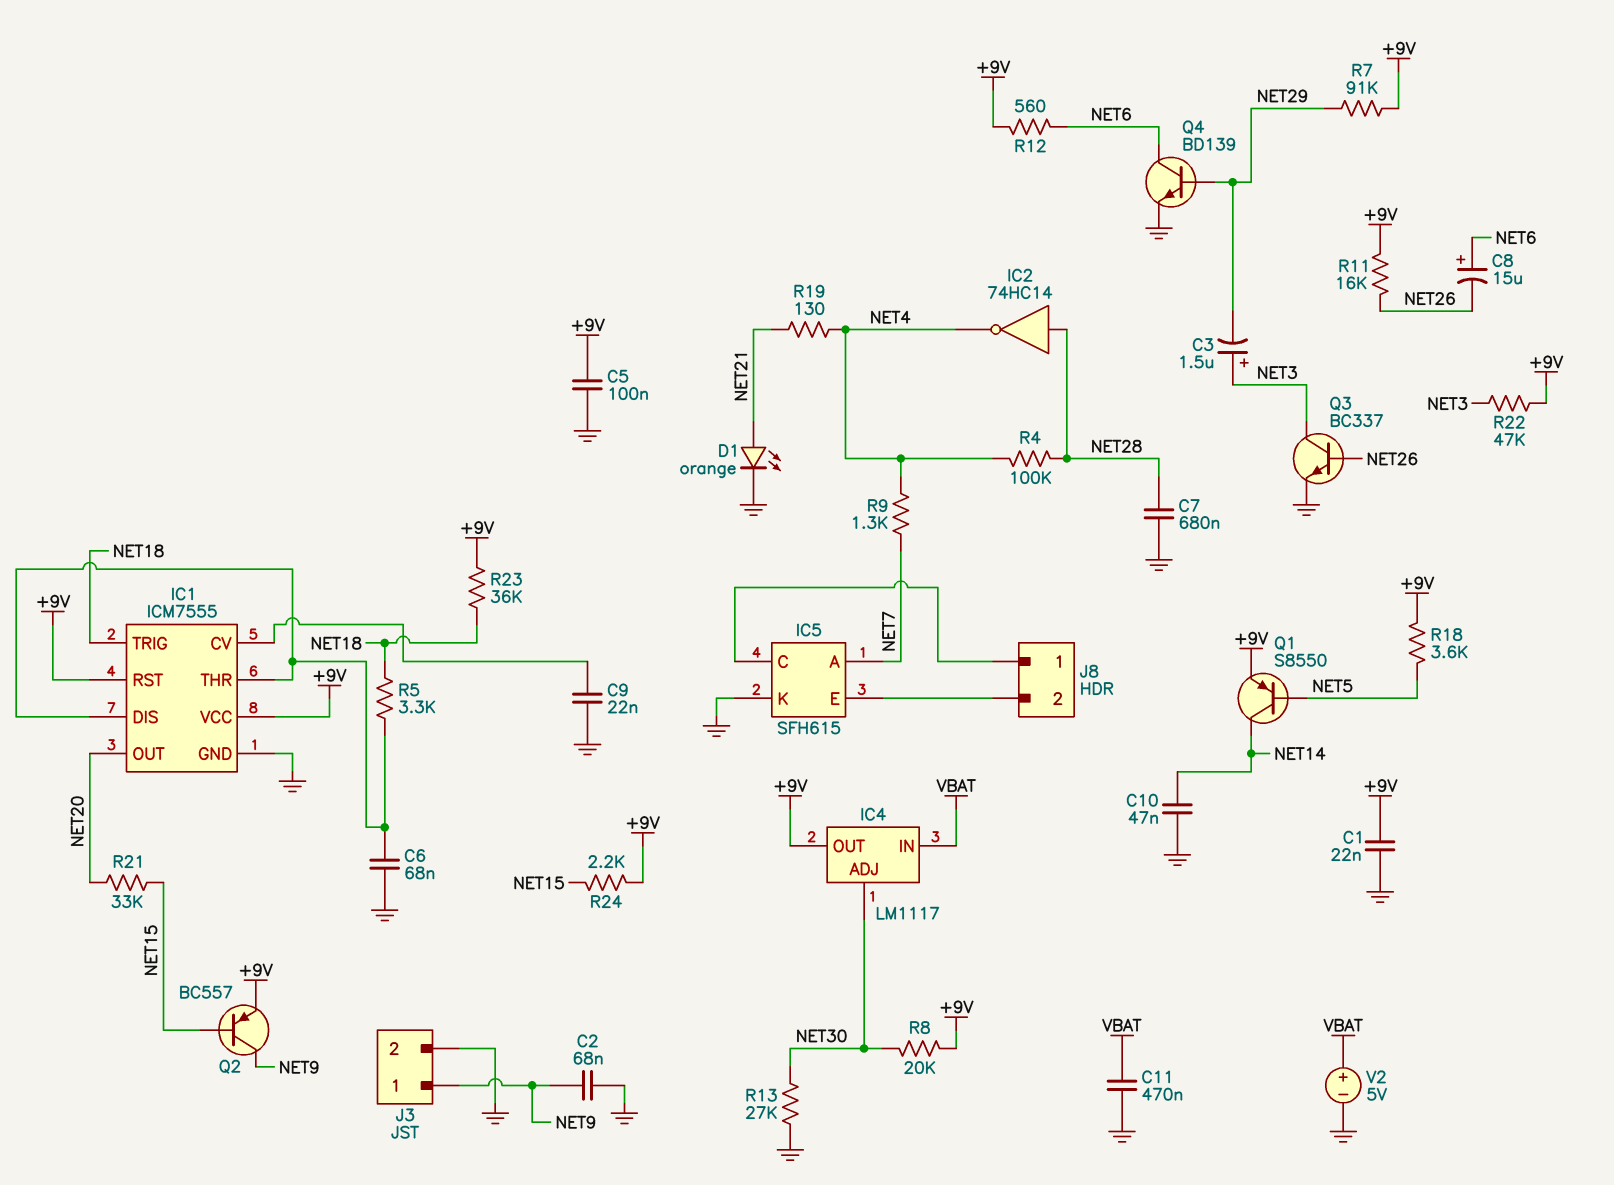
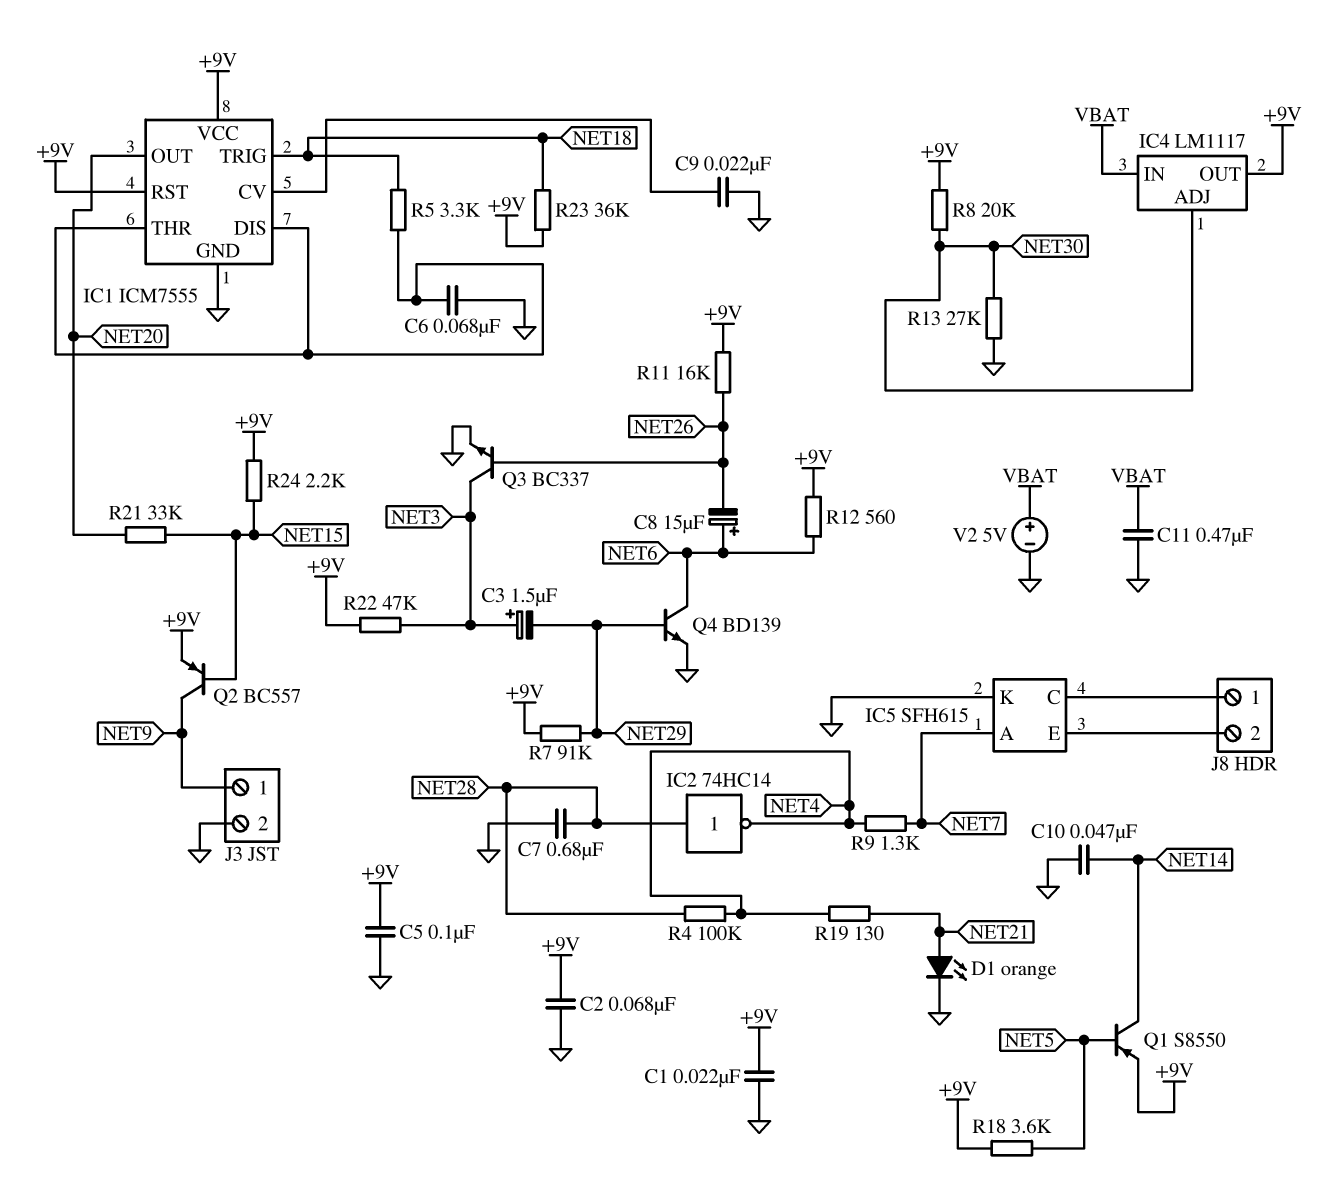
C2: 68nF (GND, NET9) -> 68nF (+9V, GND)

